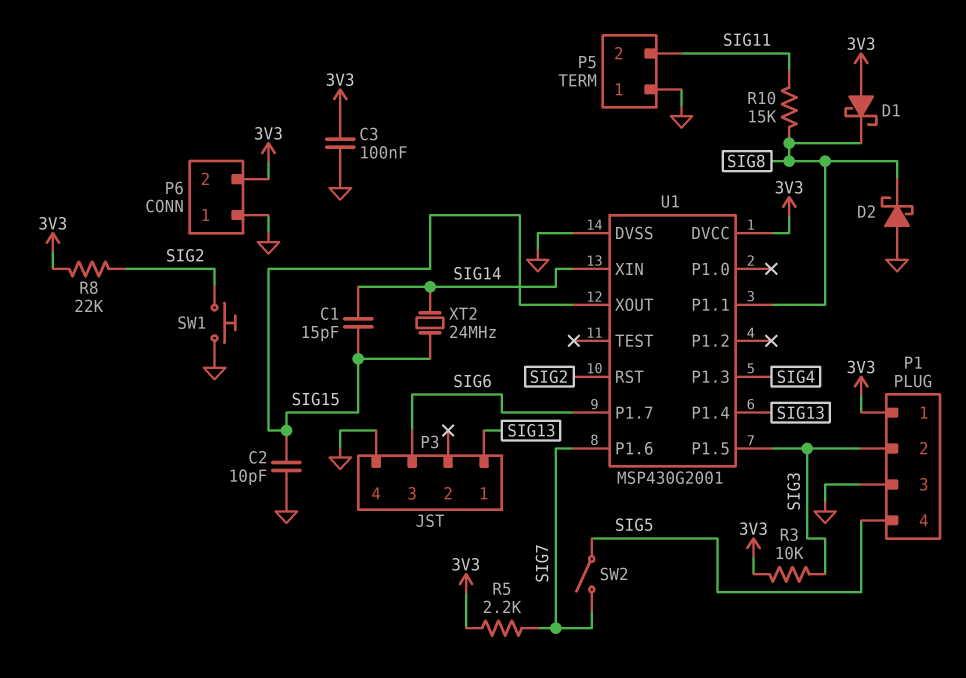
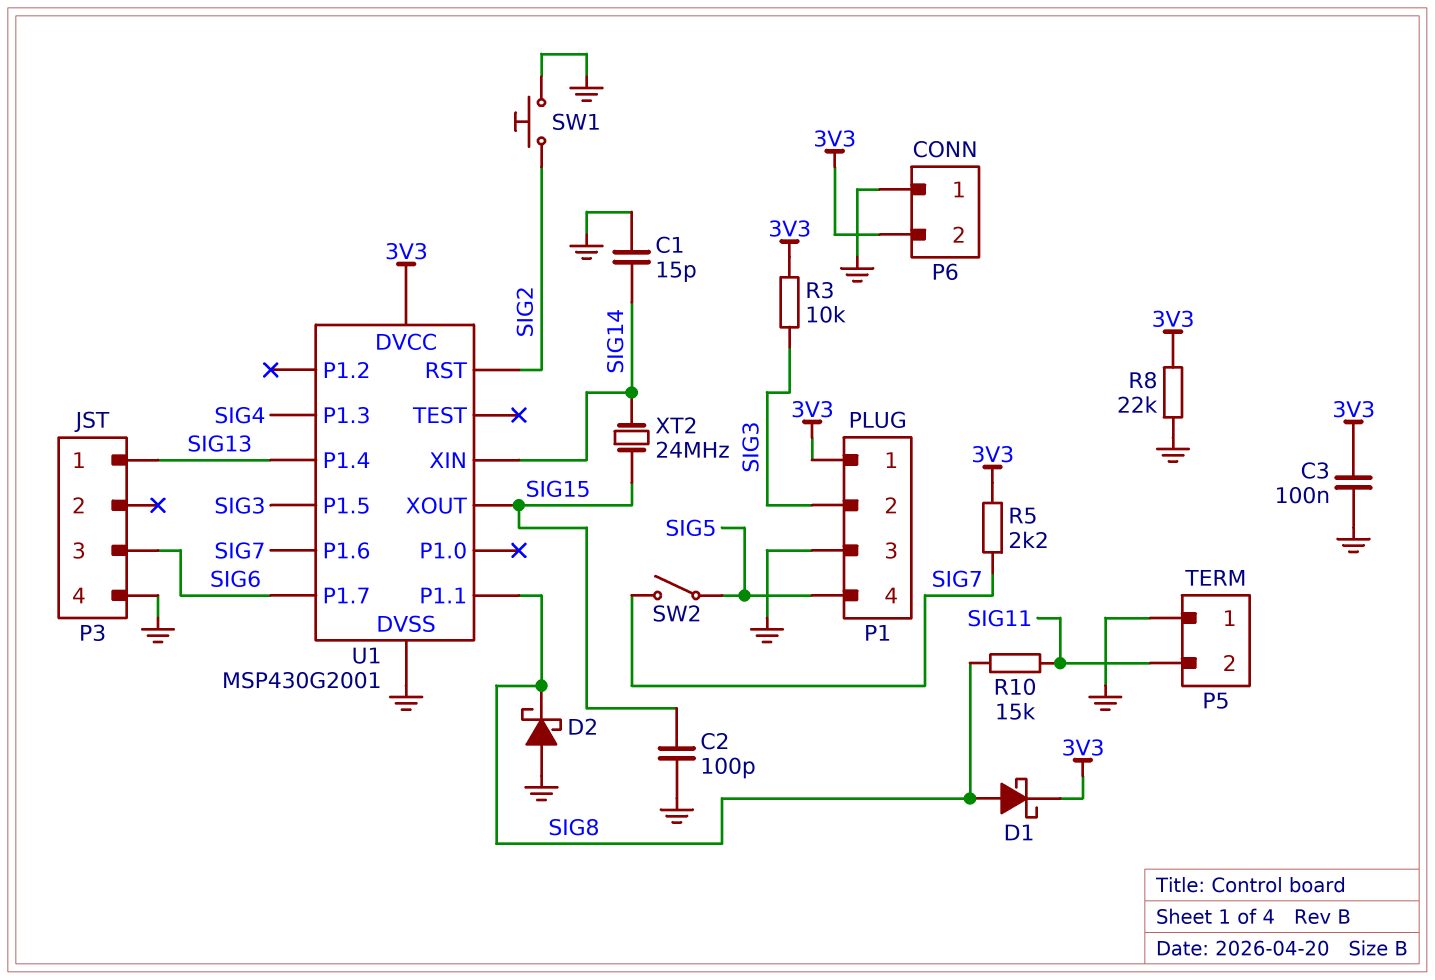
C1: 15pF (SIG14, SIG15) -> 15pF (GND, SIG14)
C2: 10pF (GND, SIG15) -> 100pF (GND, SIG15)
D1: schottky (A 3V3, K SIG8) -> schottky (A SIG8, K 3V3)
R8: 22k (3V3, SIG2) -> 22k (3V3, GND)

